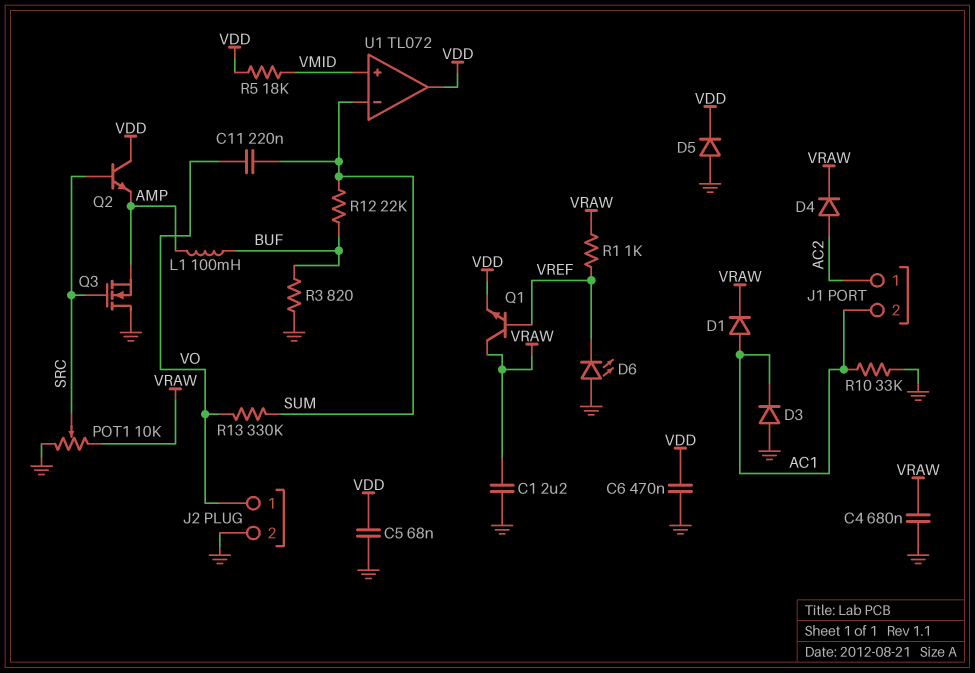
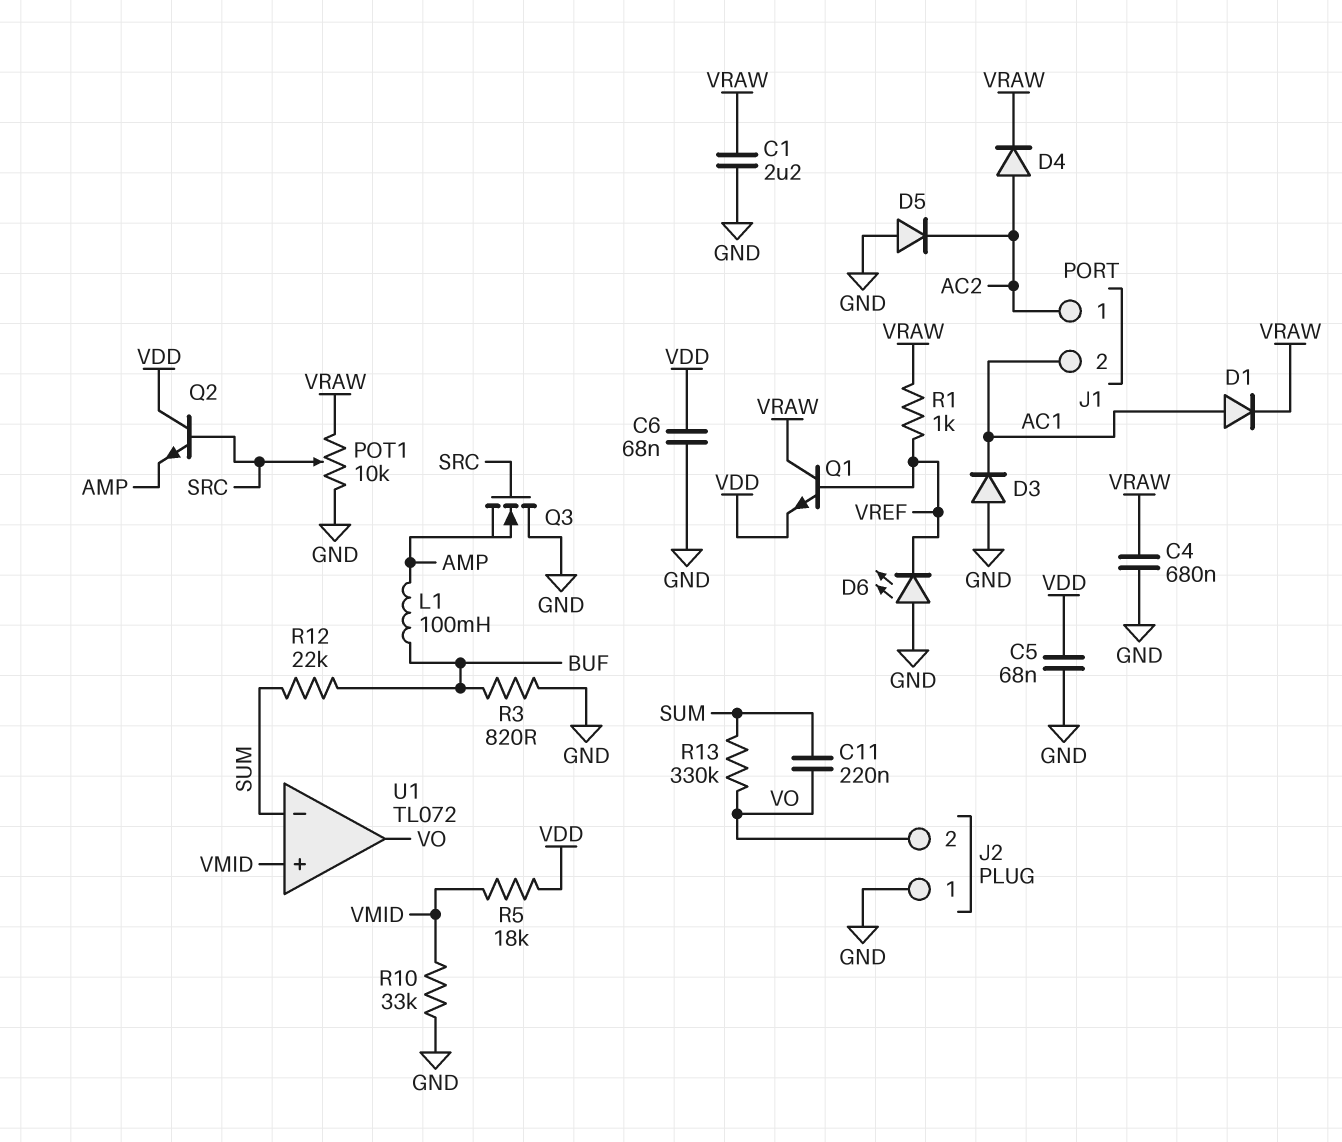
C6: 470nF (GND, VDD) -> 68nF (GND, VDD)
D5: diode (A GND, K VDD) -> diode (A GND, K AC2)
J2 pin 1: VO -> GND
J2 pin 2: GND -> VO
R10: 33k (AC1, GND) -> 33k (GND, VMID)
U1 pin out: VDD -> VO

